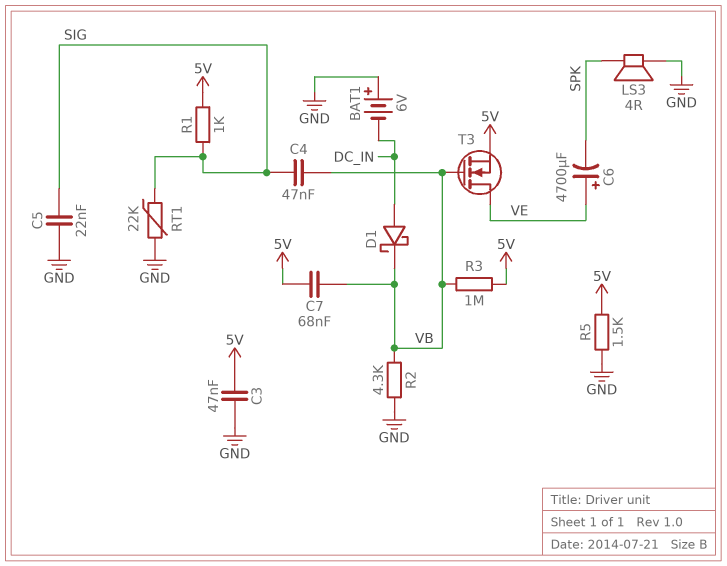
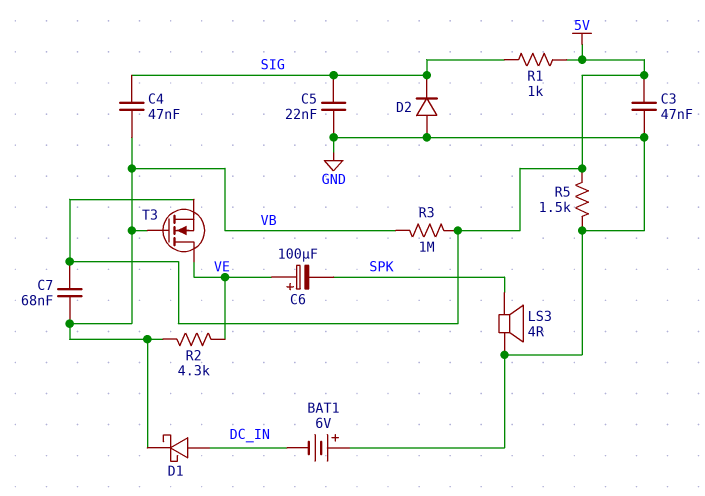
C6: 4700uF (plus VE, minus SPK) -> 100uF (plus VE, minus SPK)
D2: none -> diode (A GND, K SIG)
R2: 4.3k (GND, VB) -> 4.3k (VB, VE)
RT1: 22k (GND, SIG) -> none

